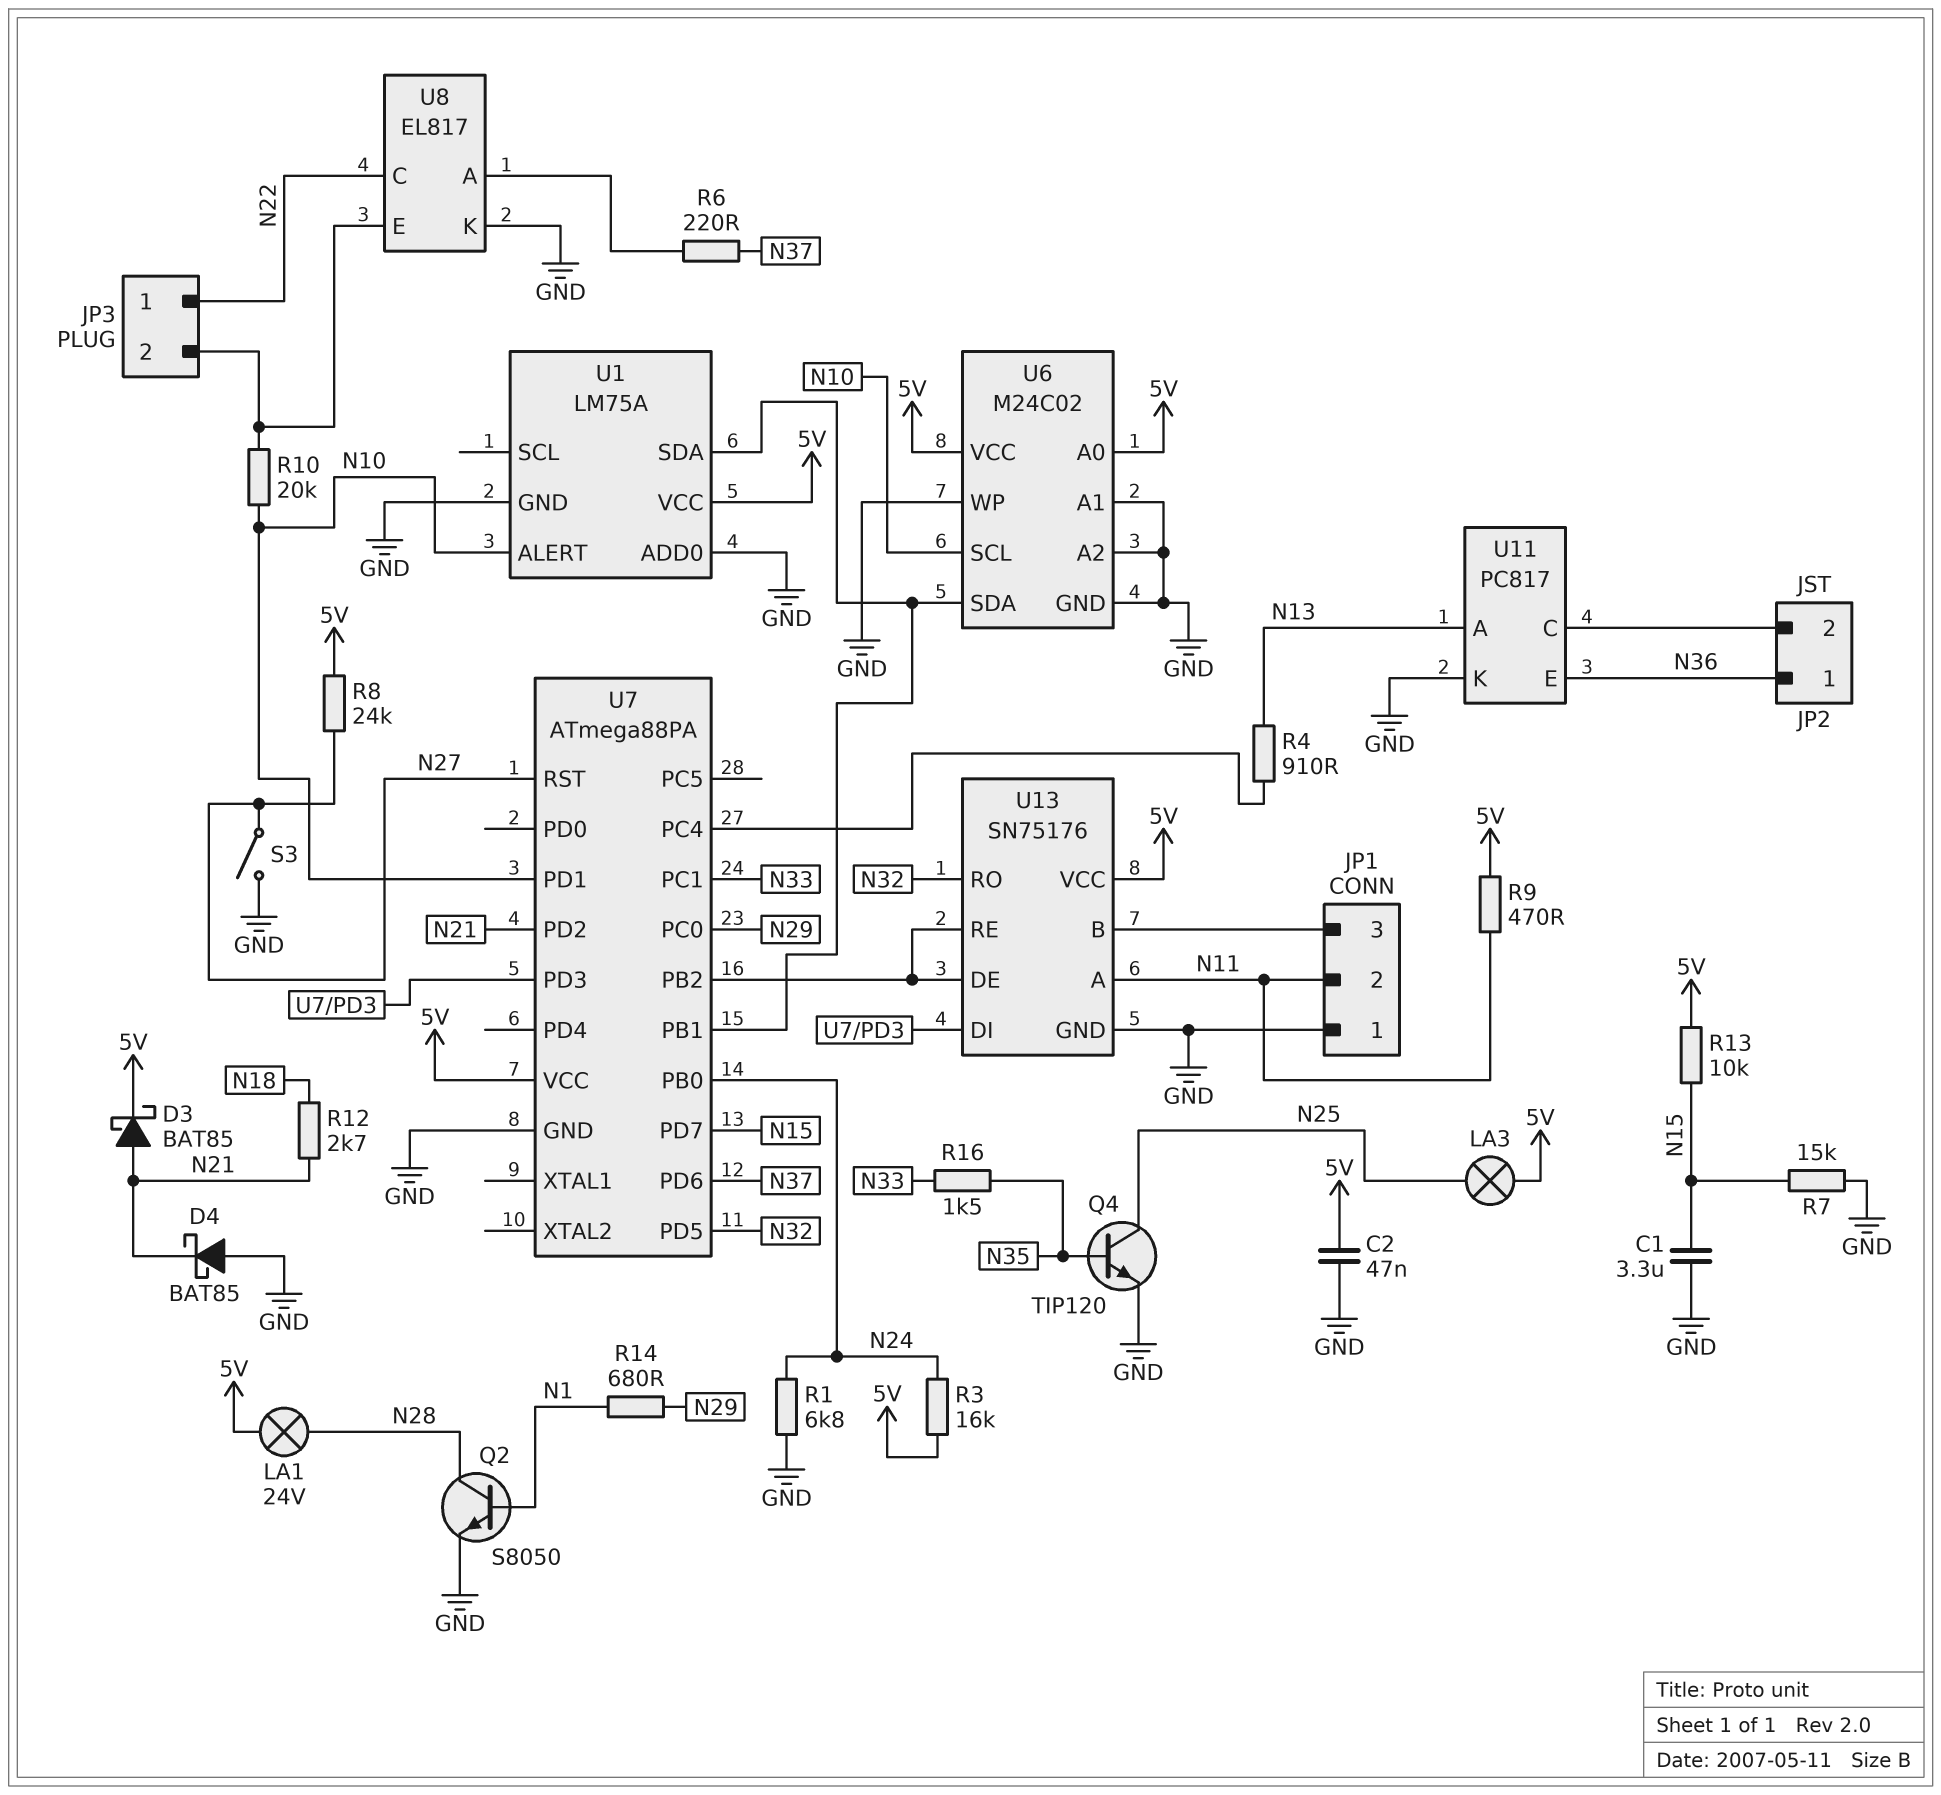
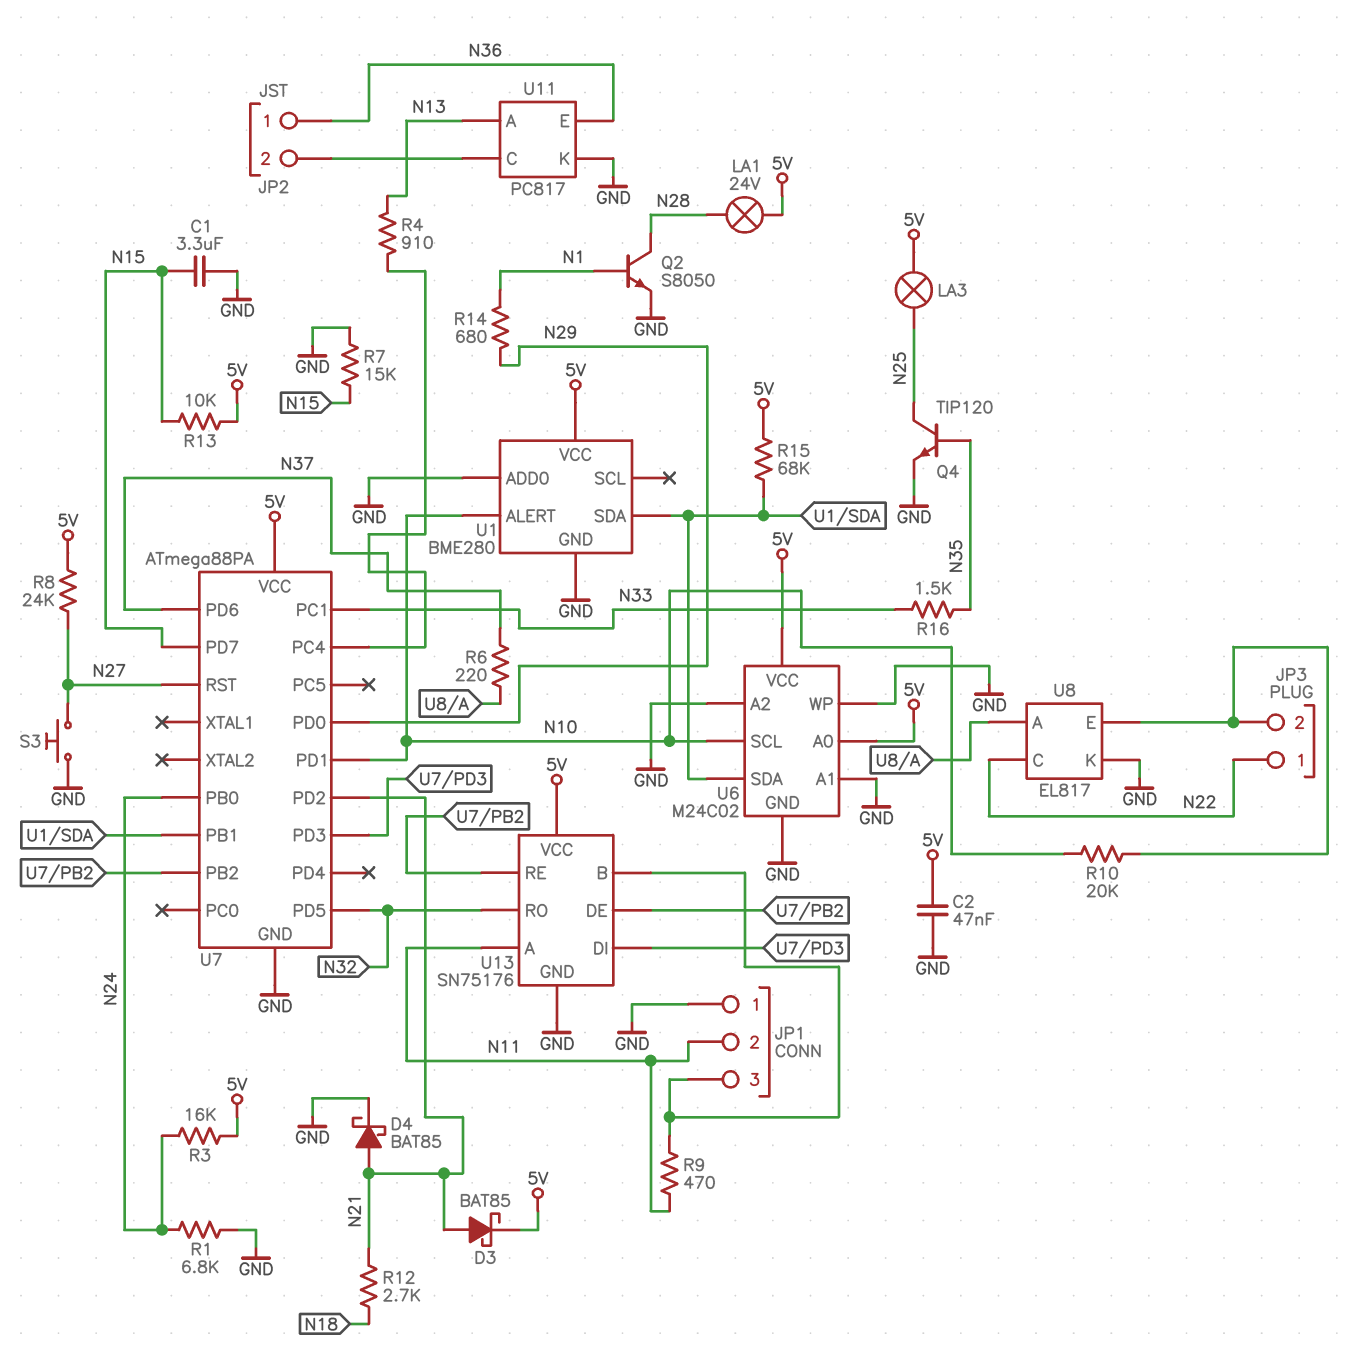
D4: schottky BAT85 (A GND, K N21) -> schottky BAT85 (A N21, K GND)
R9: 470 (5V, N11) -> 470 (JP1/3, N11)
R15: none -> 68k (5V, U1/SDA)
S3: switch (GND, N27) -> button (GND, N27)
U1: LM75A -> BME280
U7 pin PC0: N29 -> none
U7 pin PD0: none -> N29

